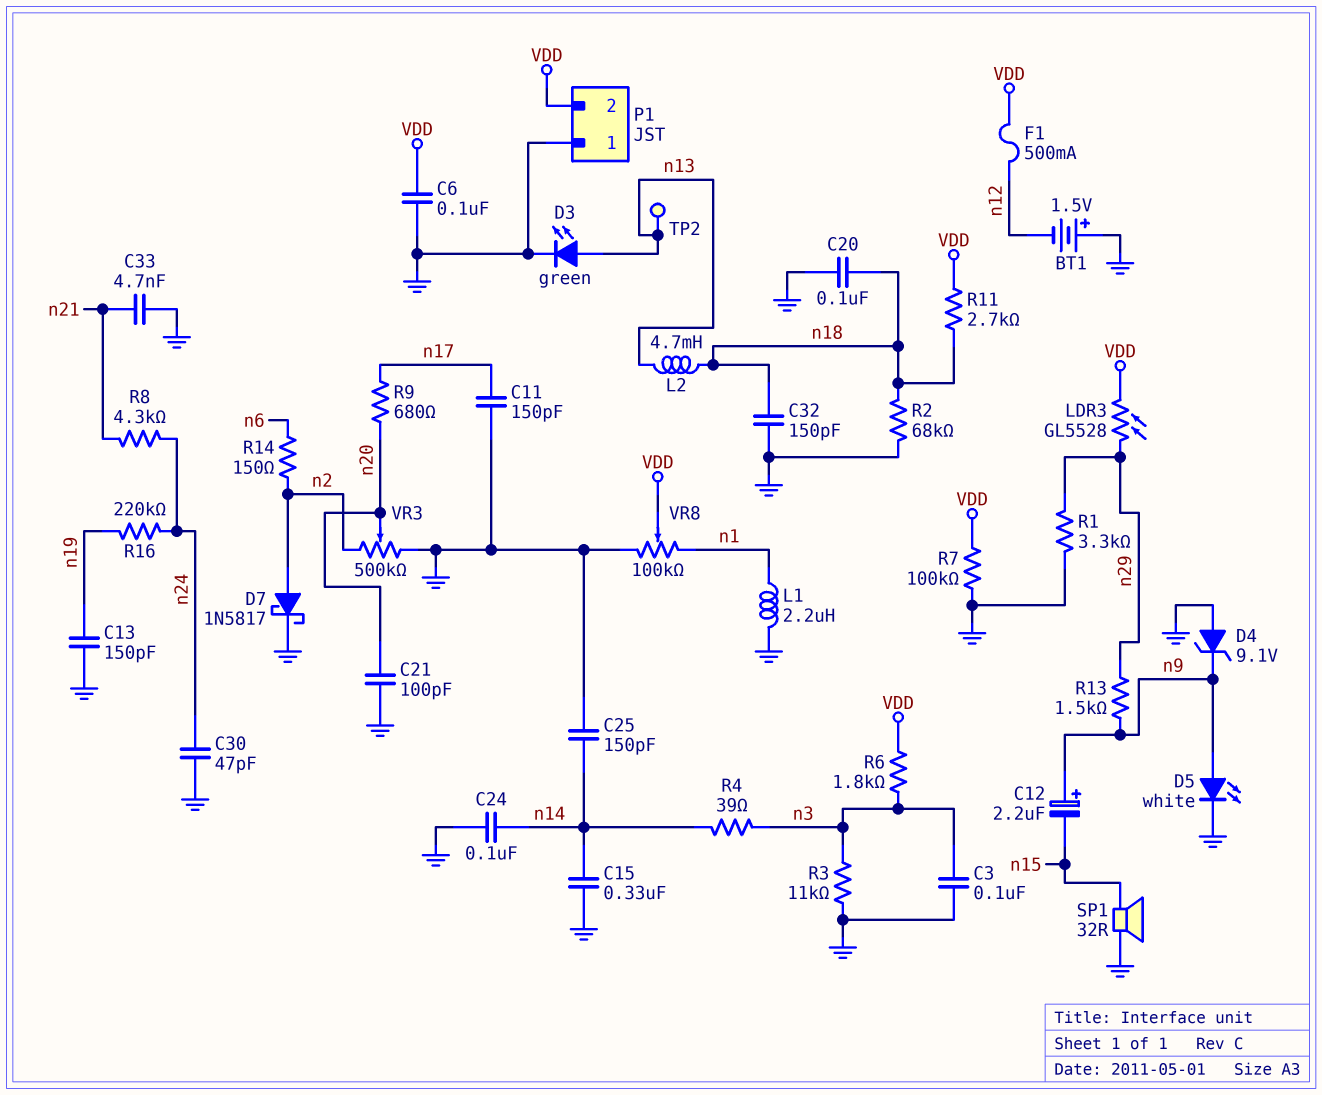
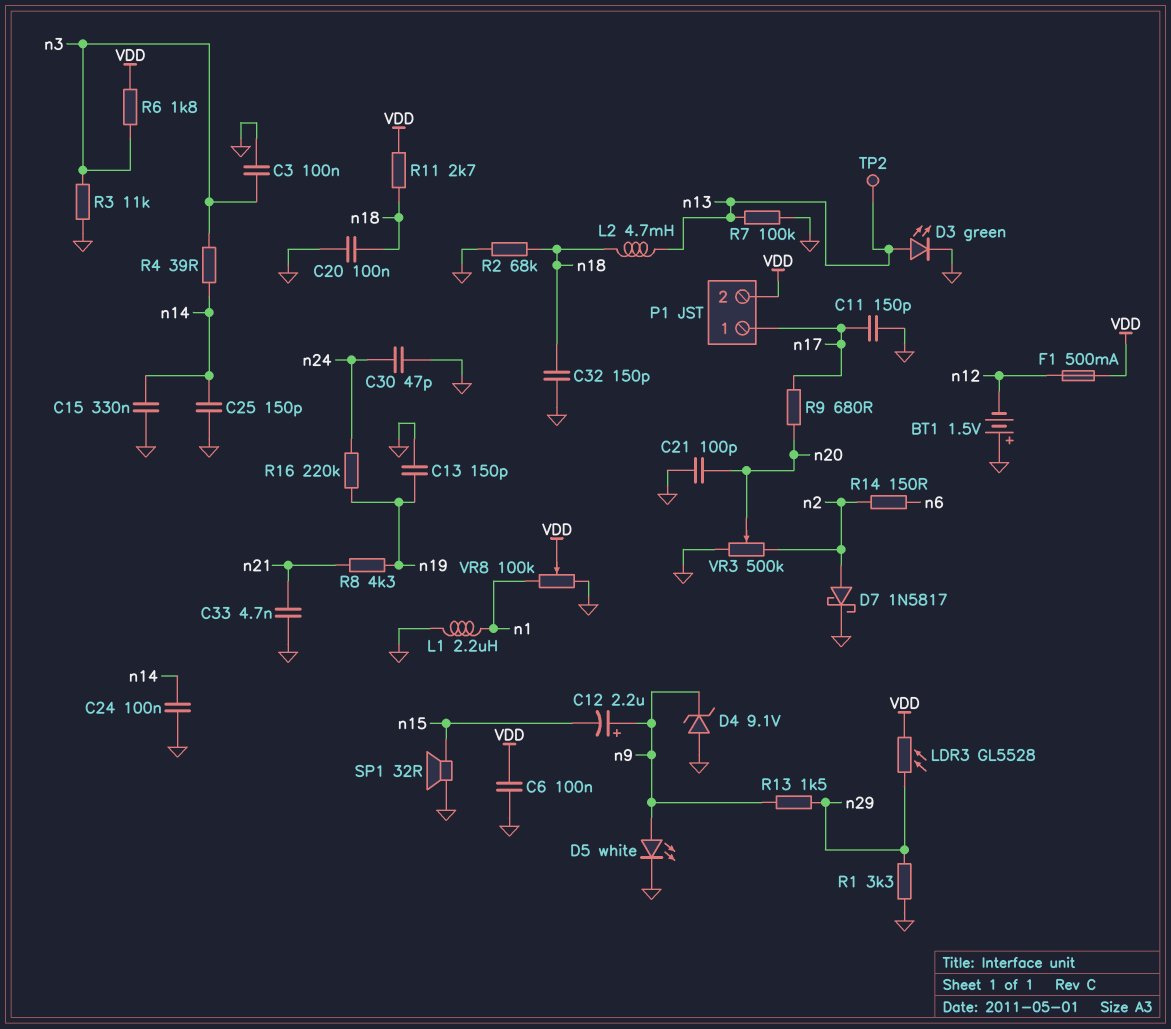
P1 pin 1: GND -> n17
R7: 100k (GND, VDD) -> 100k (GND, n13)
R8: 4.3k (n21, n24) -> 4.3k (n19, n21)

